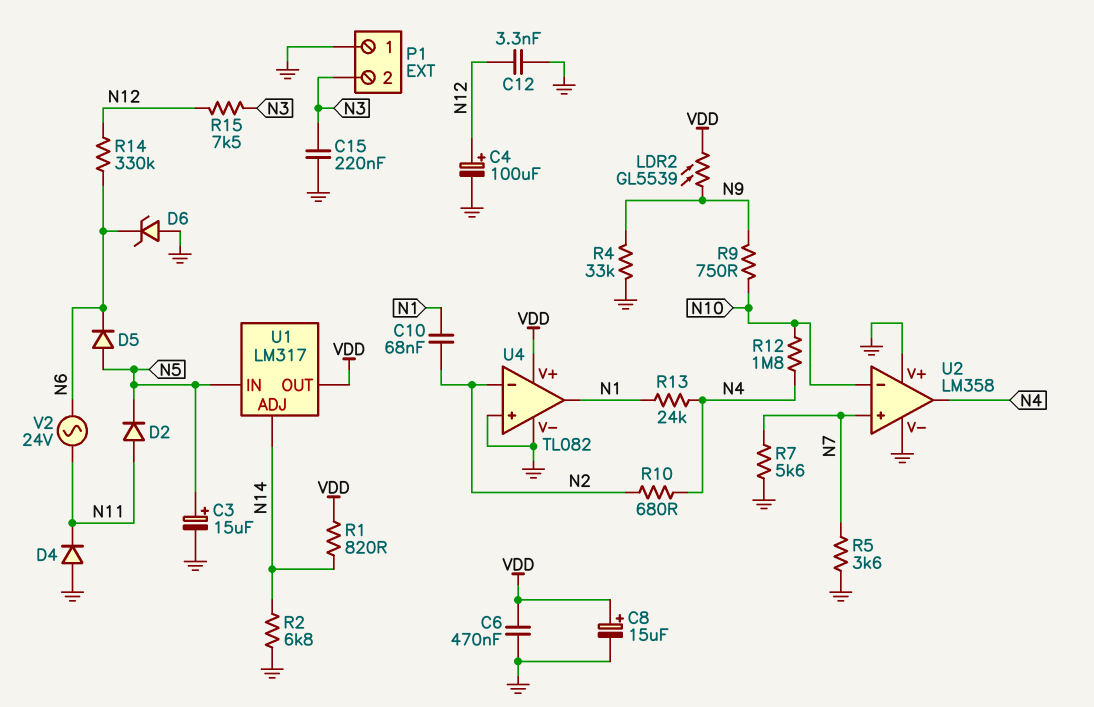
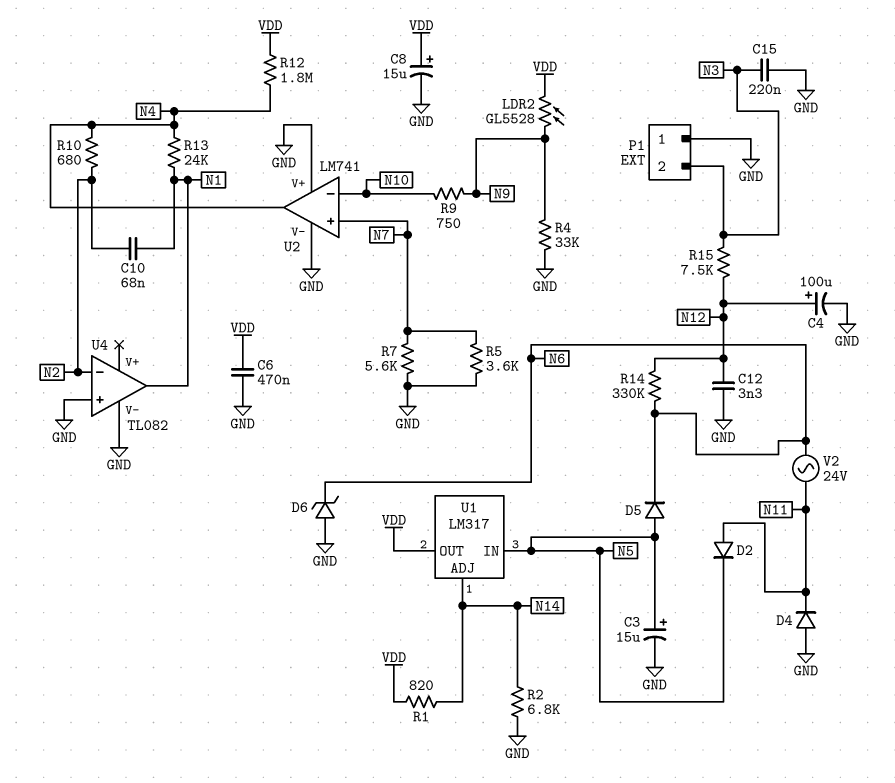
LDR2: GL5539 (N9, VDD) -> GL5528 (N9, VDD)
R12: 1.8M (N4, N10) -> 1.8M (N4, VDD)
U2: LM358 -> LM741
U4 pin V+: VDD -> none

